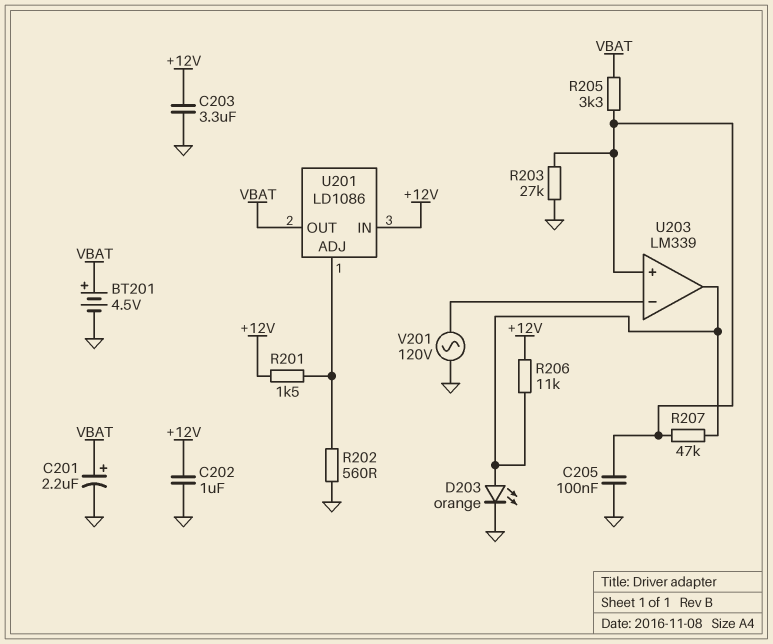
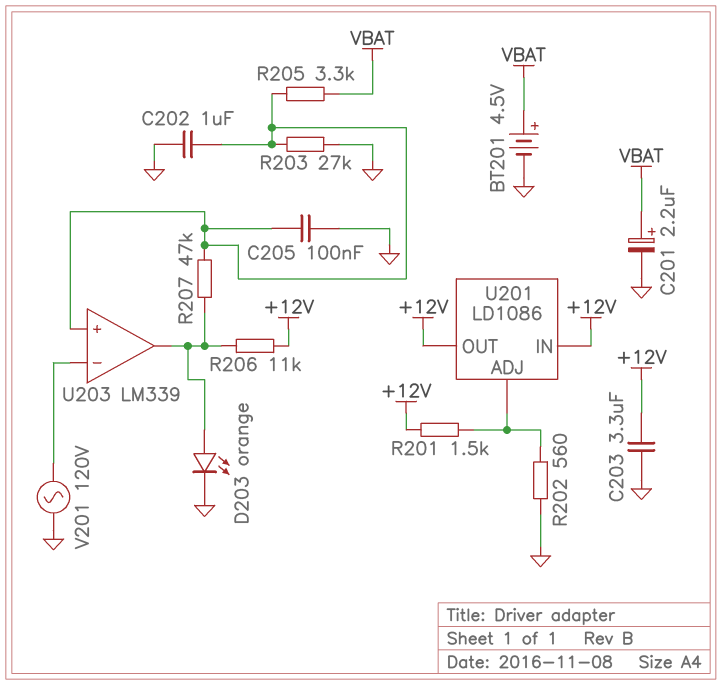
C202: 1uF (+12V, GND) -> 1uF (GND, U203/in+)
U201 pin OUT: VBAT -> +12V

